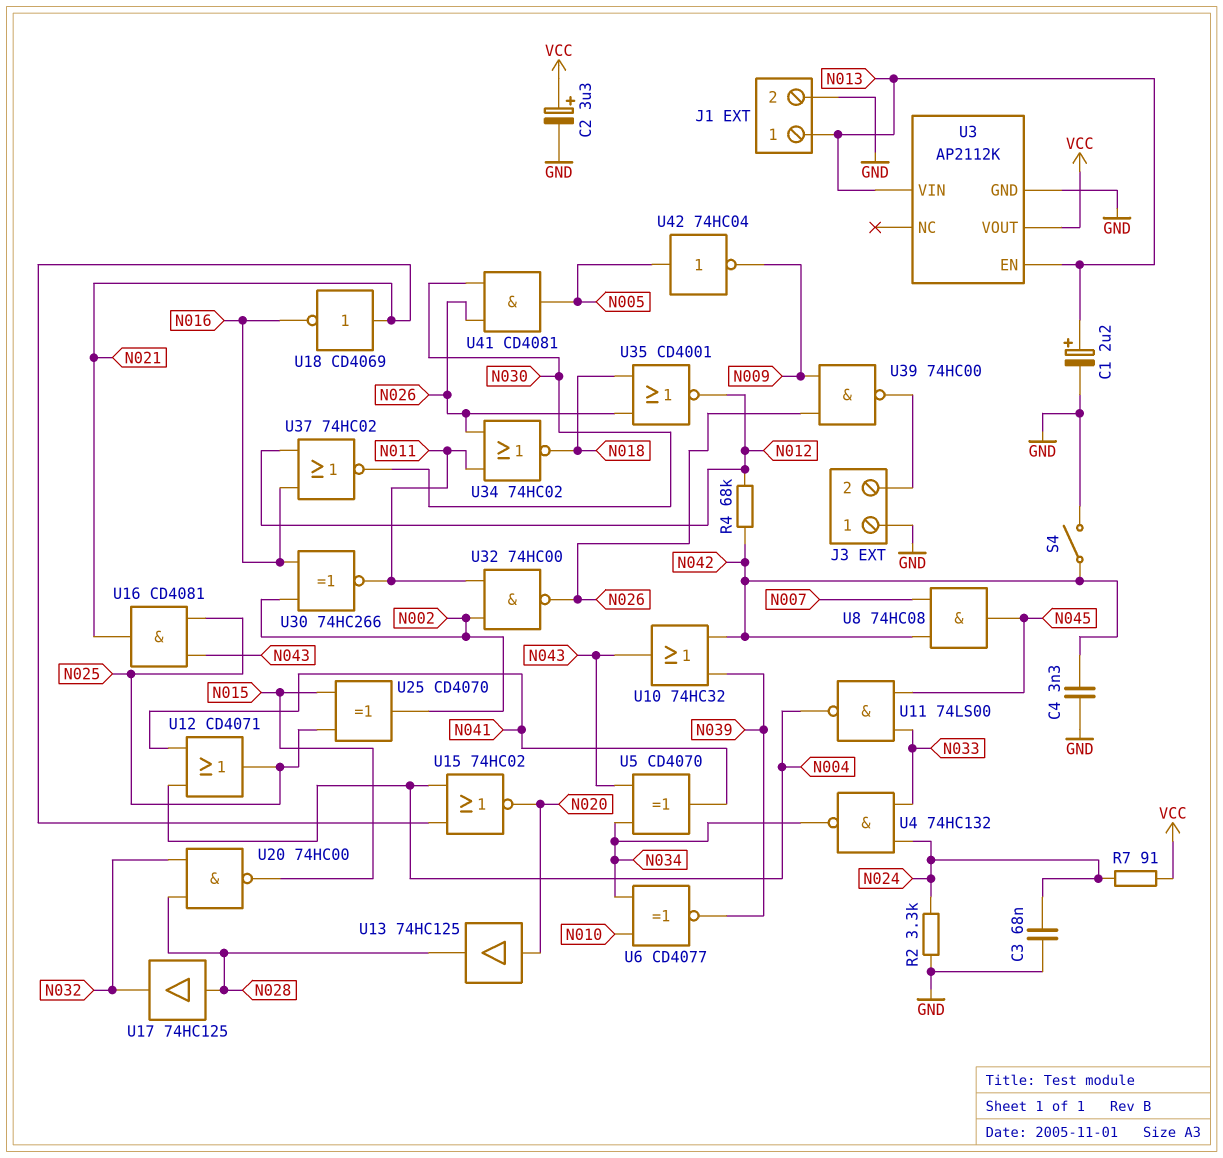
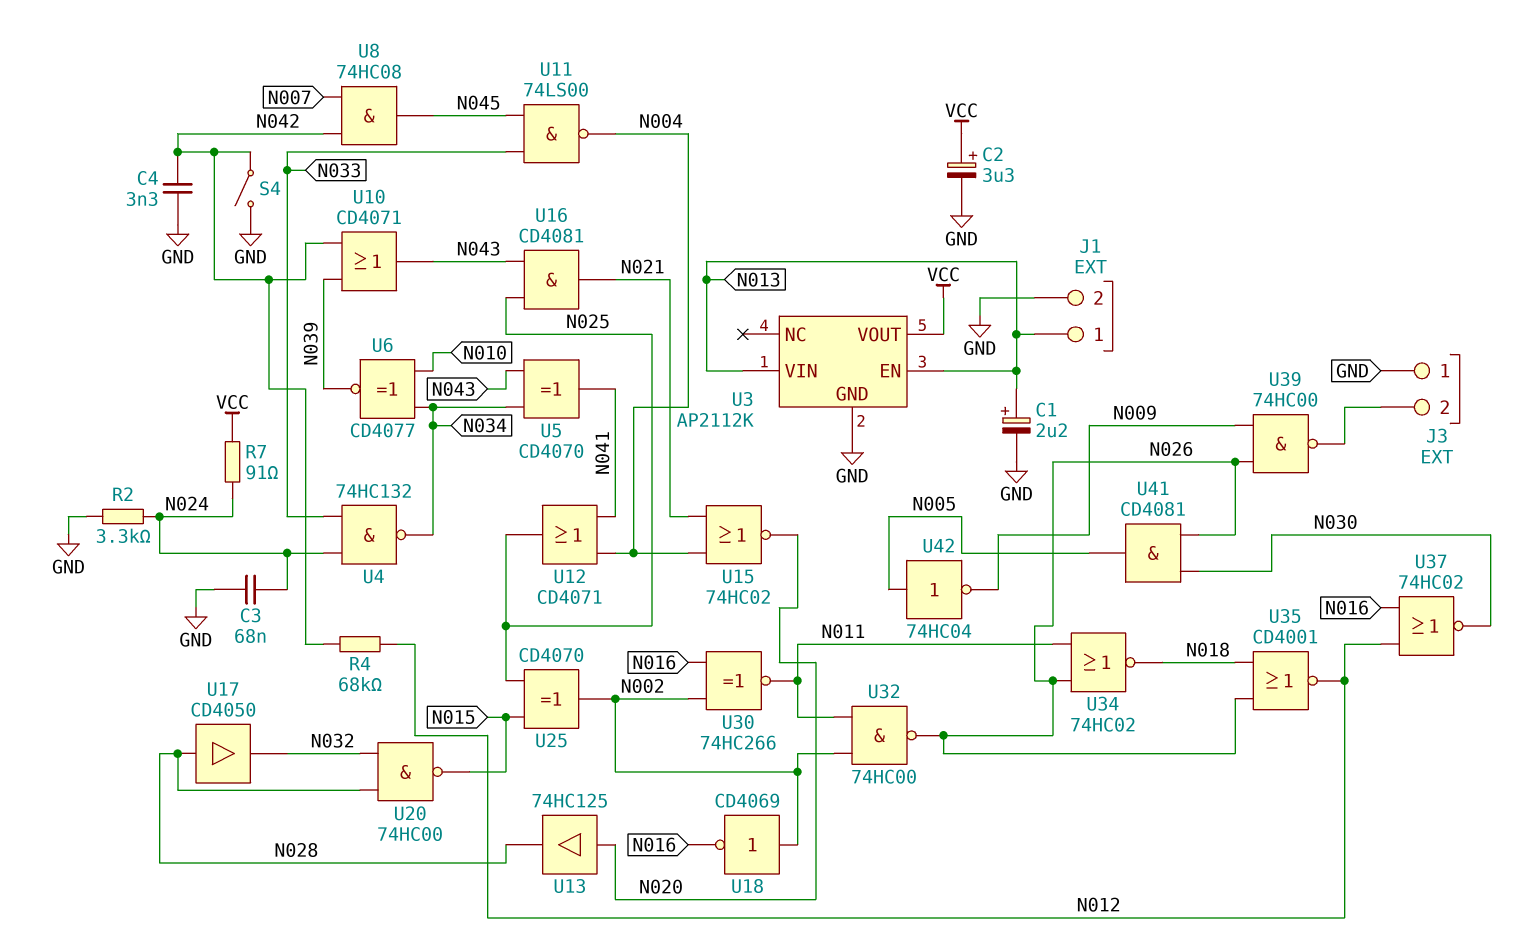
U10: OR 74HC32 (in N039, in N042, out N043) -> OR CD4071 (in N039, in N042, out N043)
U17: buffer 74HC125 (in N028, out N032) -> buffer CD4050 (in N028, out N032)
U18: NOT CD4069 (in N021, out N016) -> NOT CD4069 (in N002, out N016)

